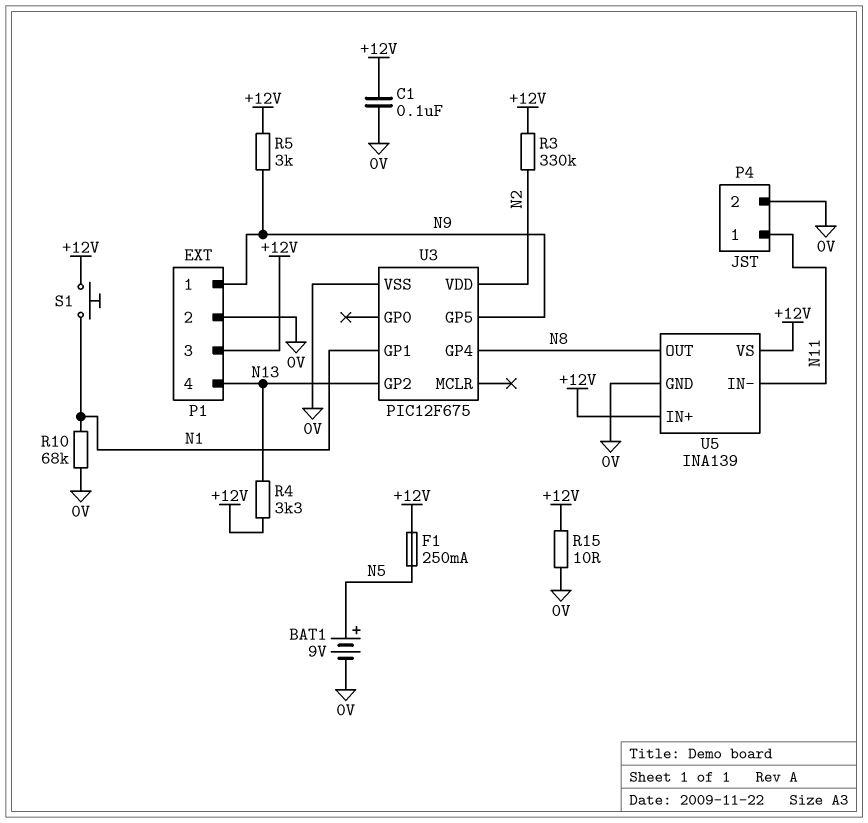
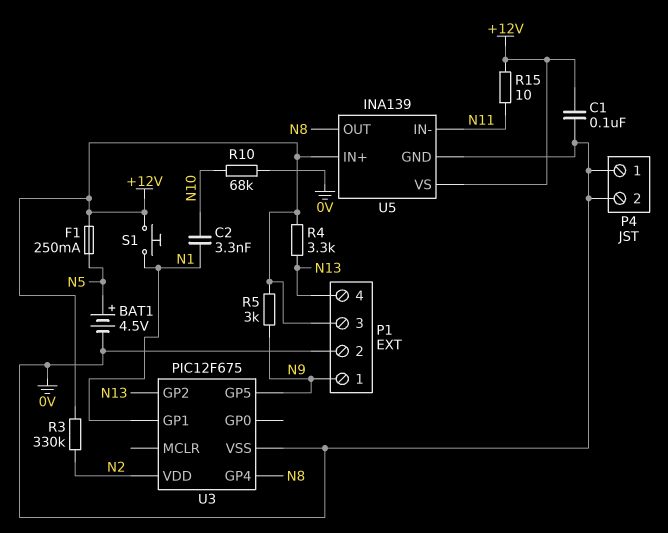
BAT1: 9V (plus N5, minus 0V) -> 4.5V (plus N5, minus 0V)
C2: none -> 3.3nF (N1, N10)
P4 pin 1: N11 -> 0V
R10: 68k (0V, N1) -> 68k (0V, N10)
R15: 10 (+12V, 0V) -> 10 (+12V, N11)

